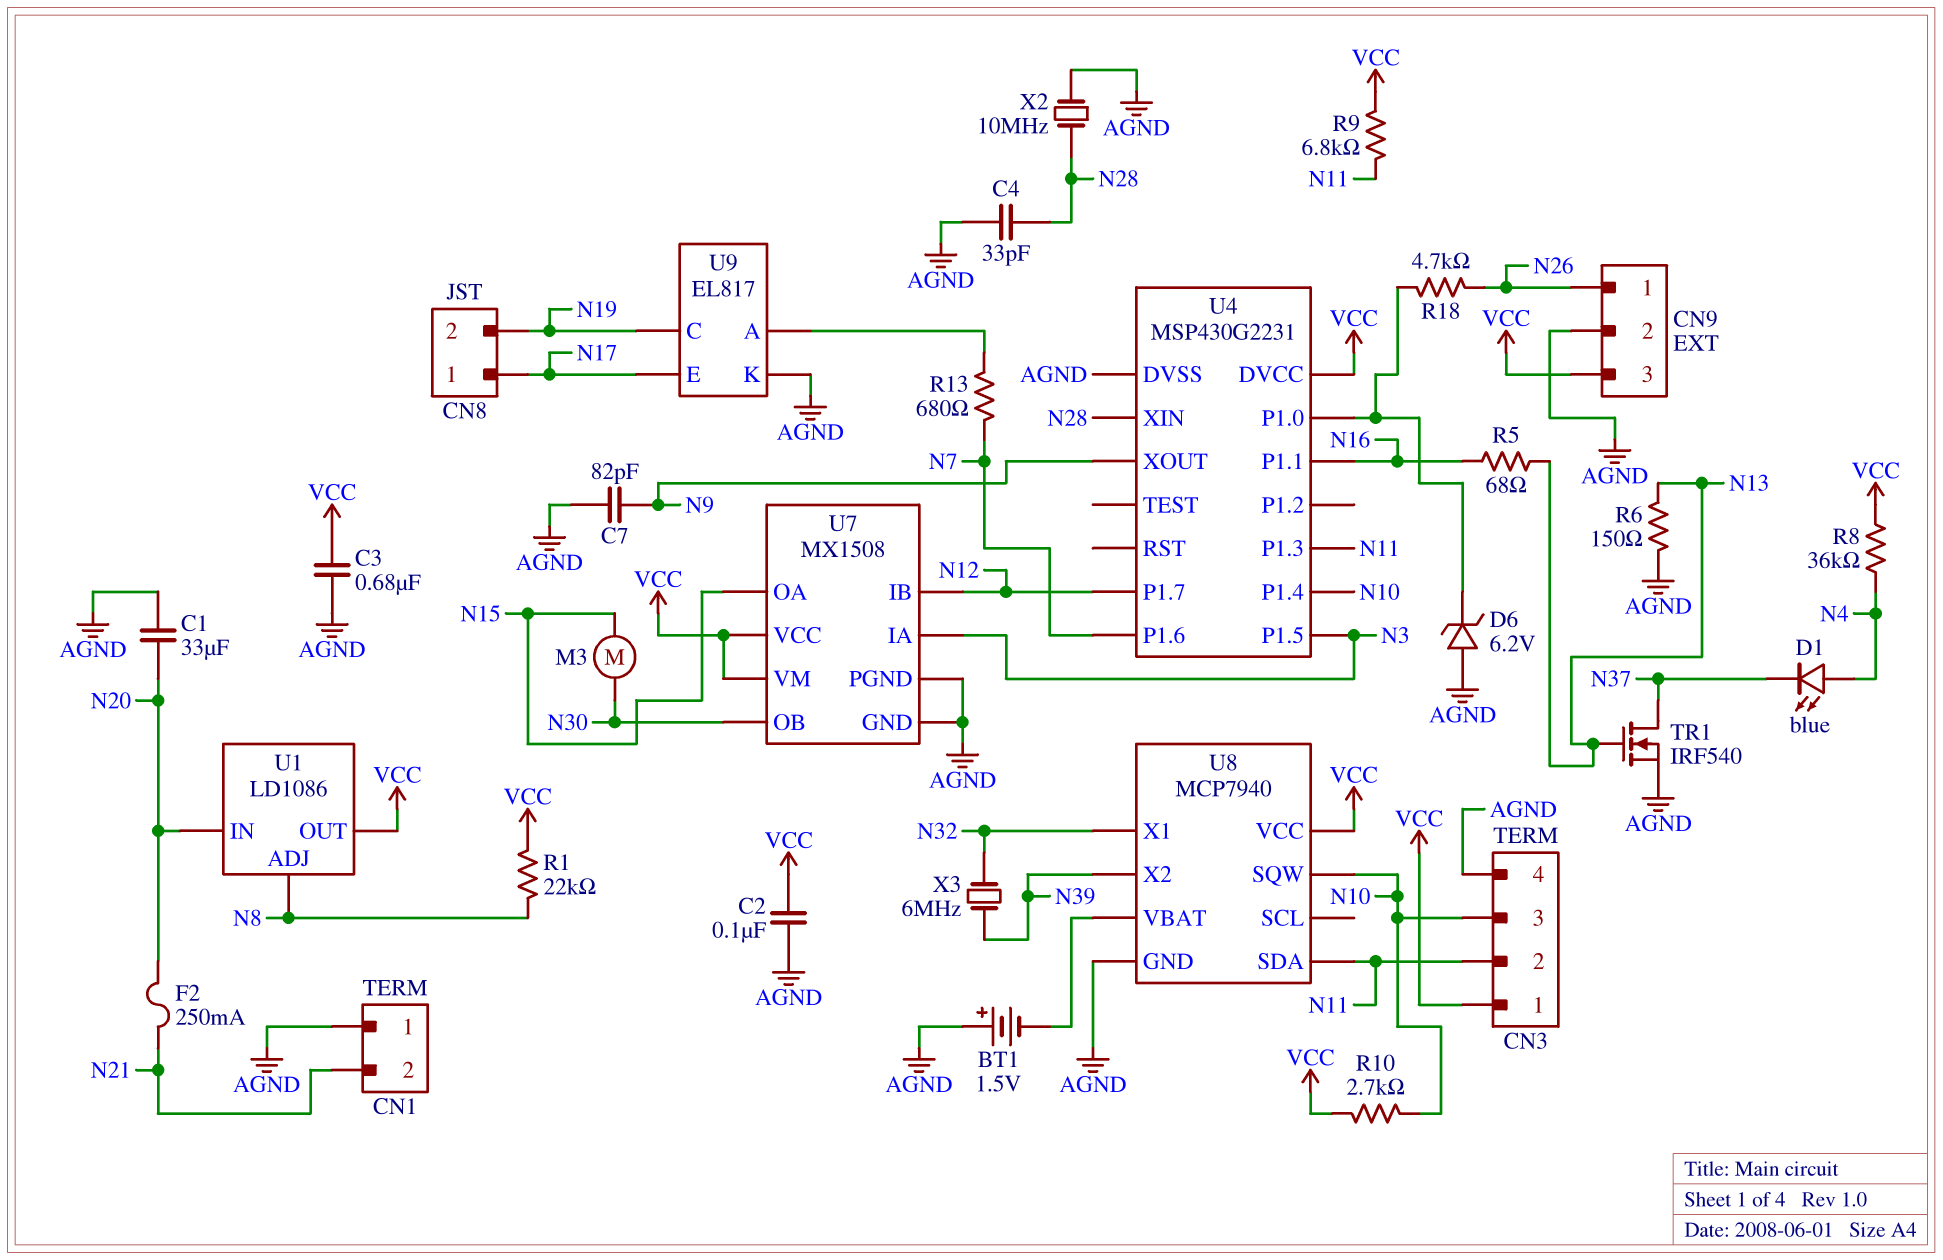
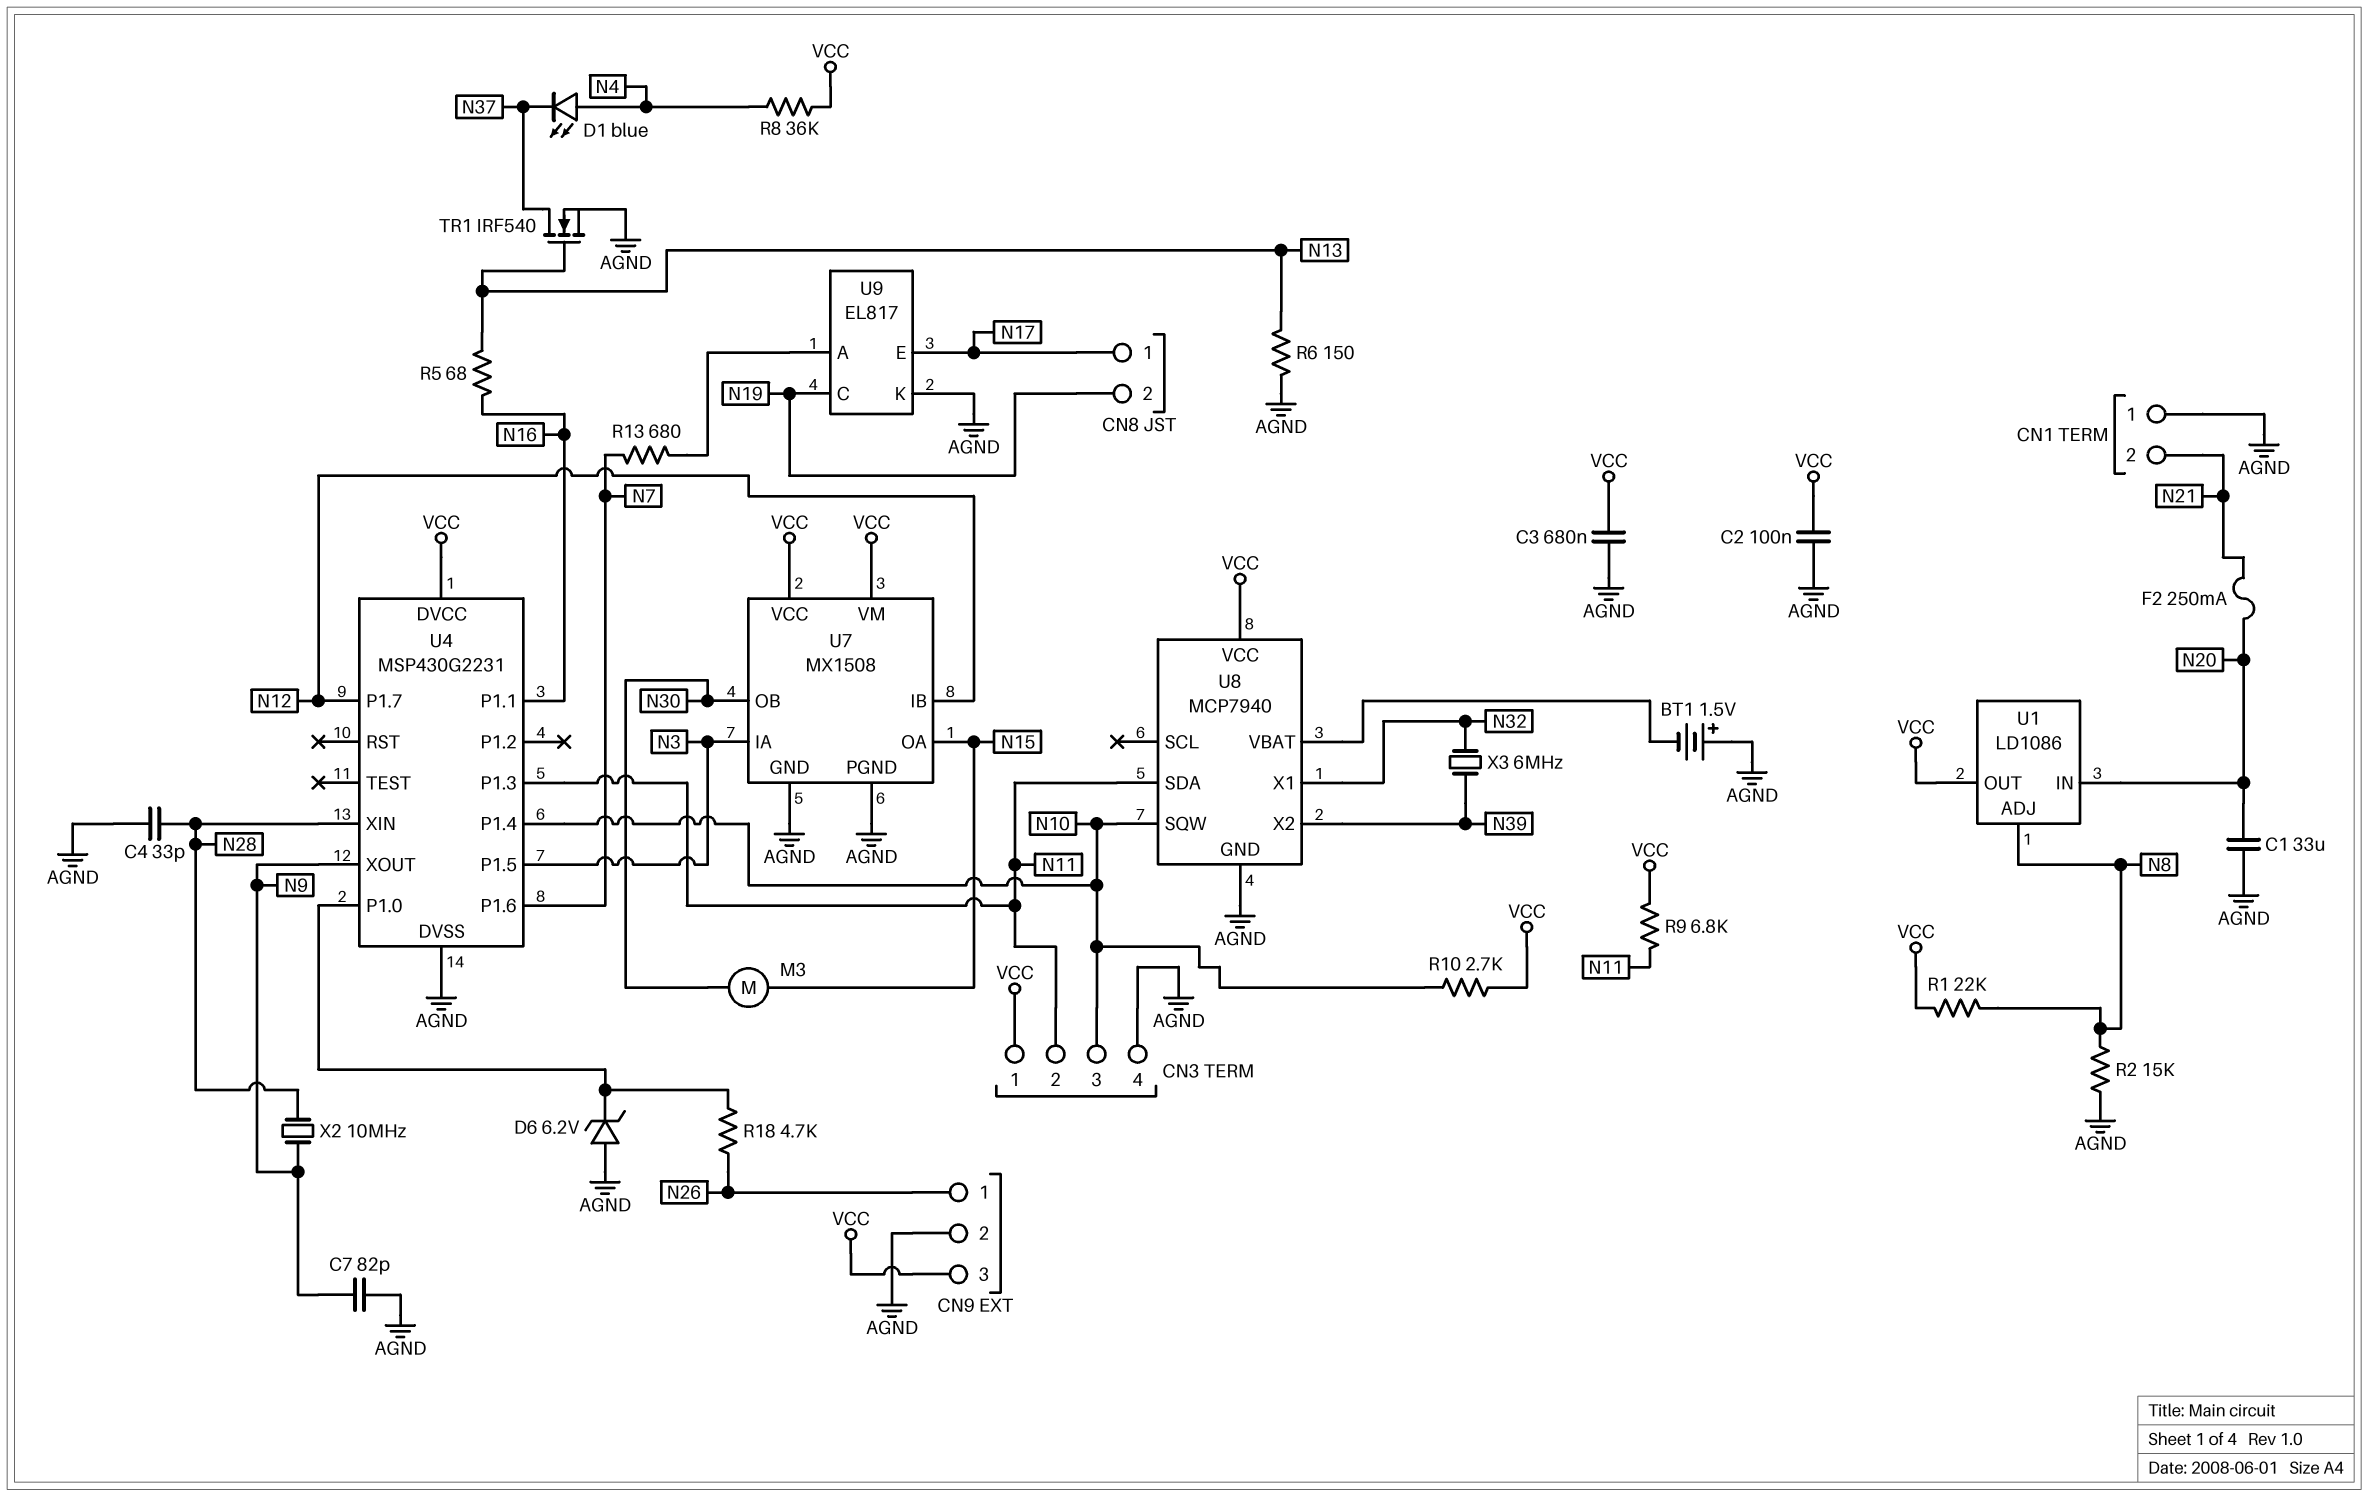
R2: none -> 15k (AGND, N8)
X2: 10MHz (AGND, N28) -> 10MHz (N9, N28)

